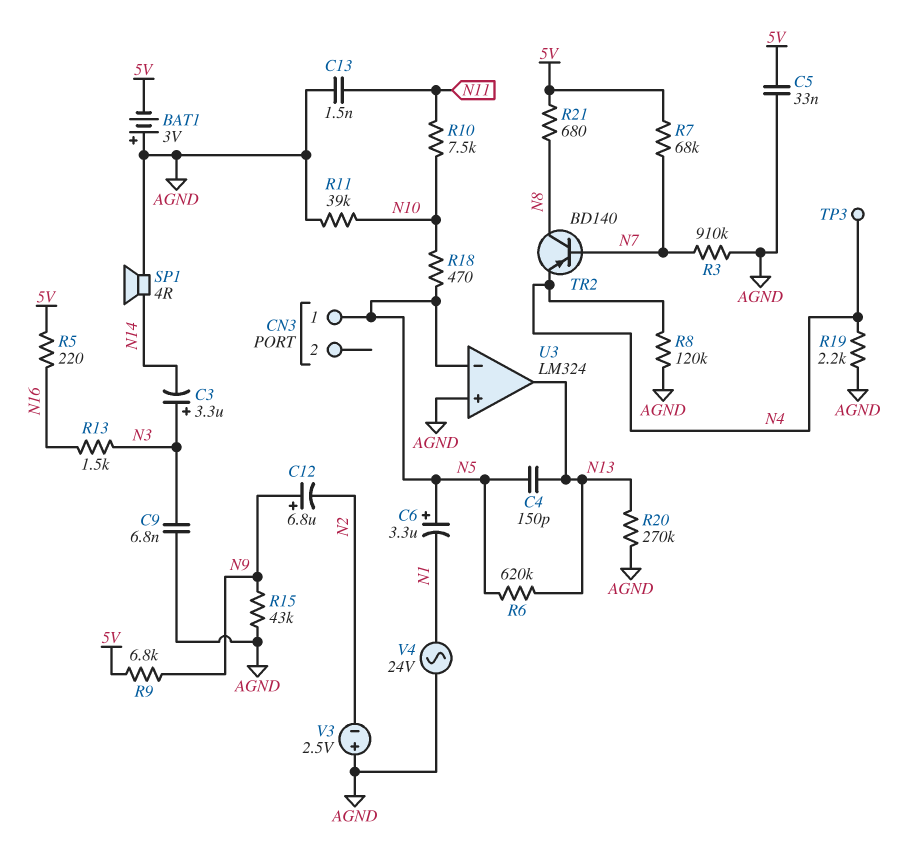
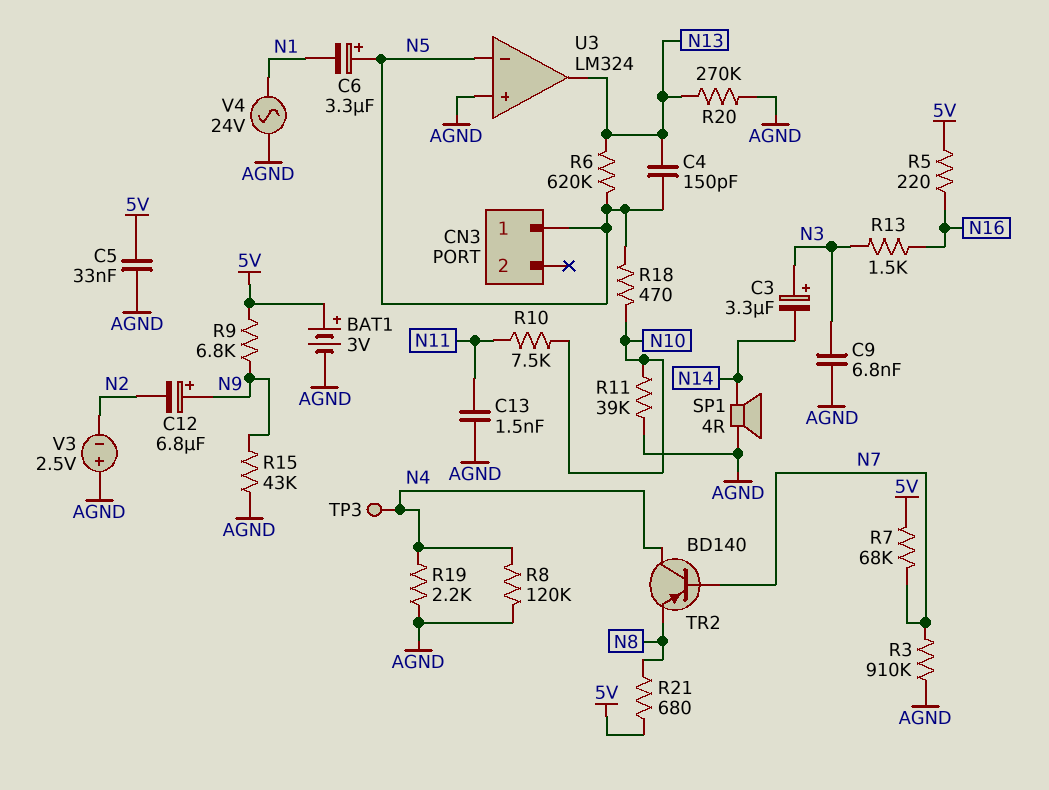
BAT1: 3V (plus AGND, minus 5V) -> 3V (plus 5V, minus AGND)
TR2: PNP BD140 (B N7, C N8, E N4) -> PNP BD140 (B N7, C N4, E N8)

